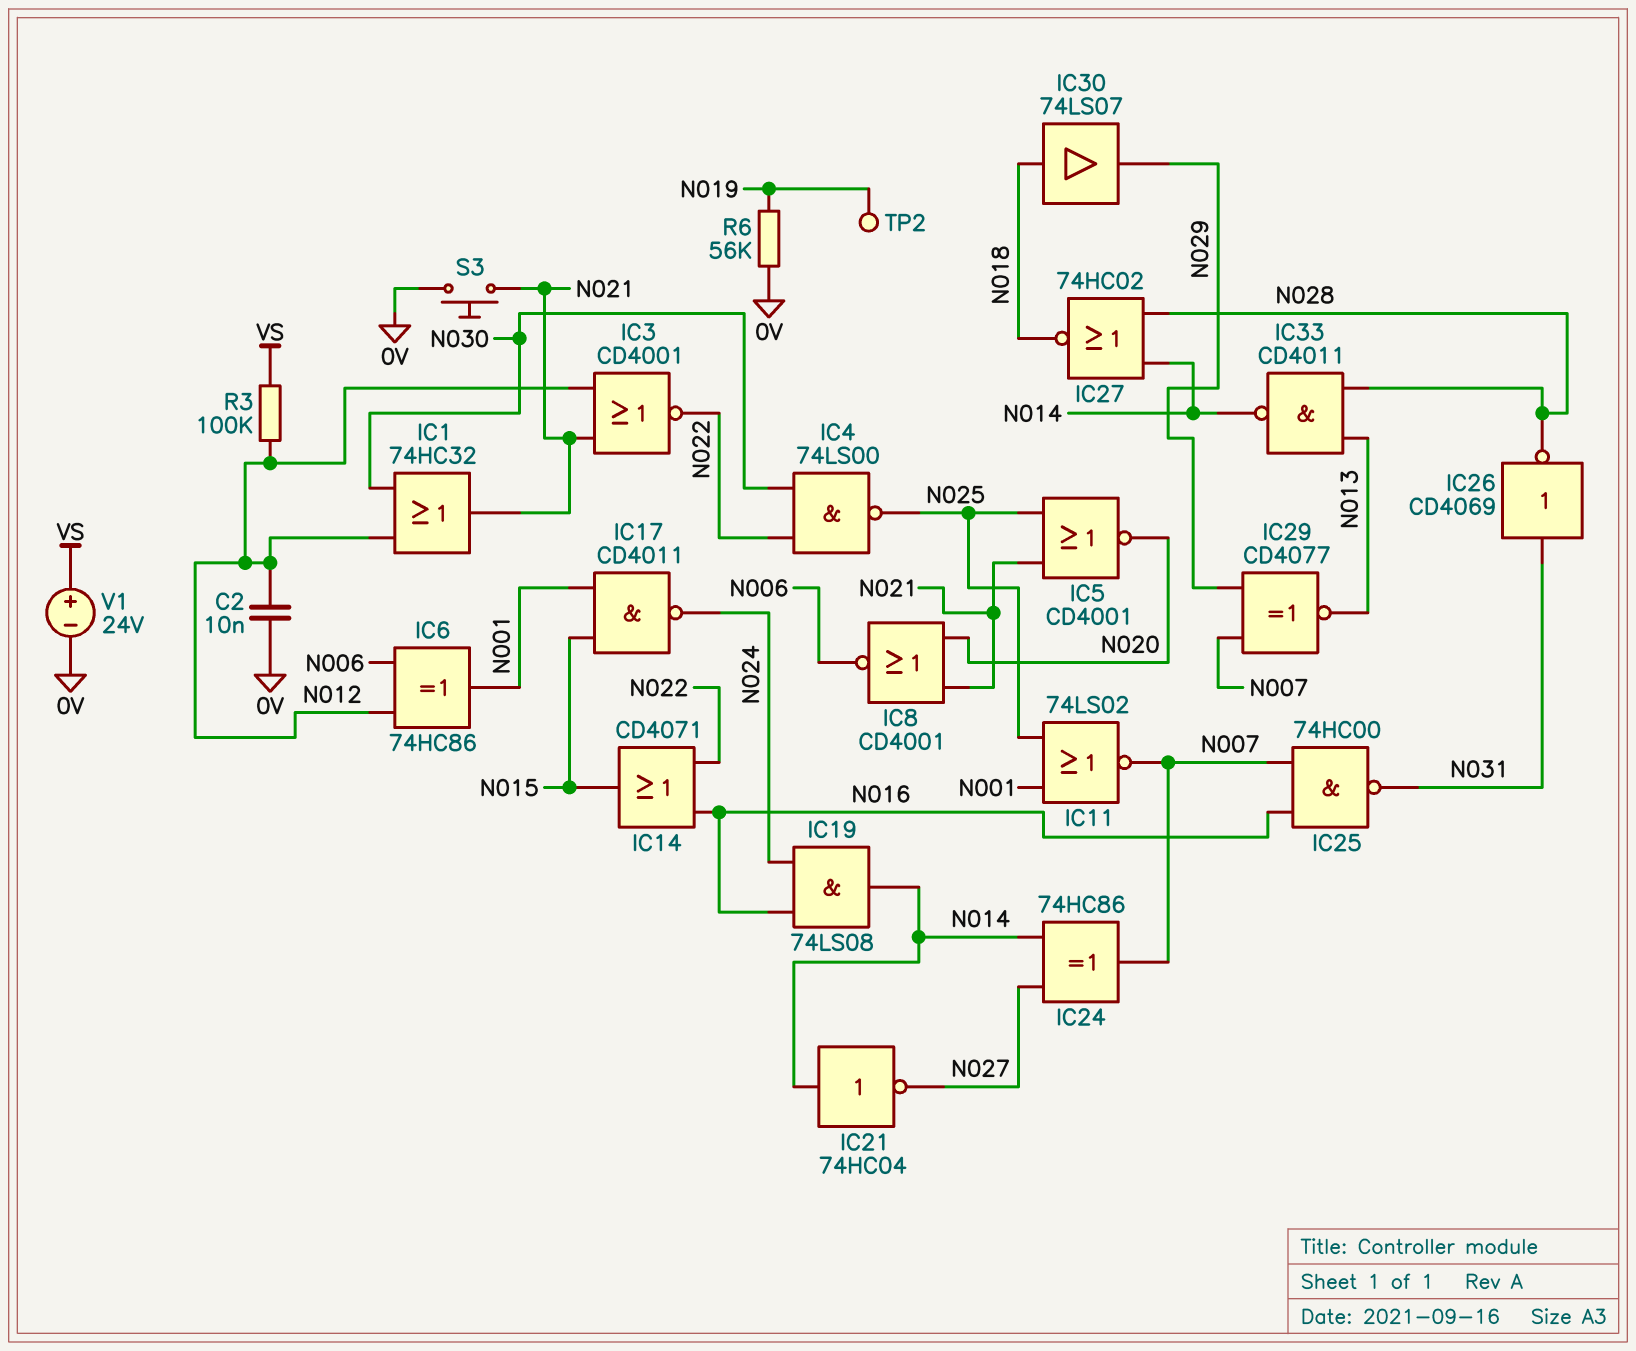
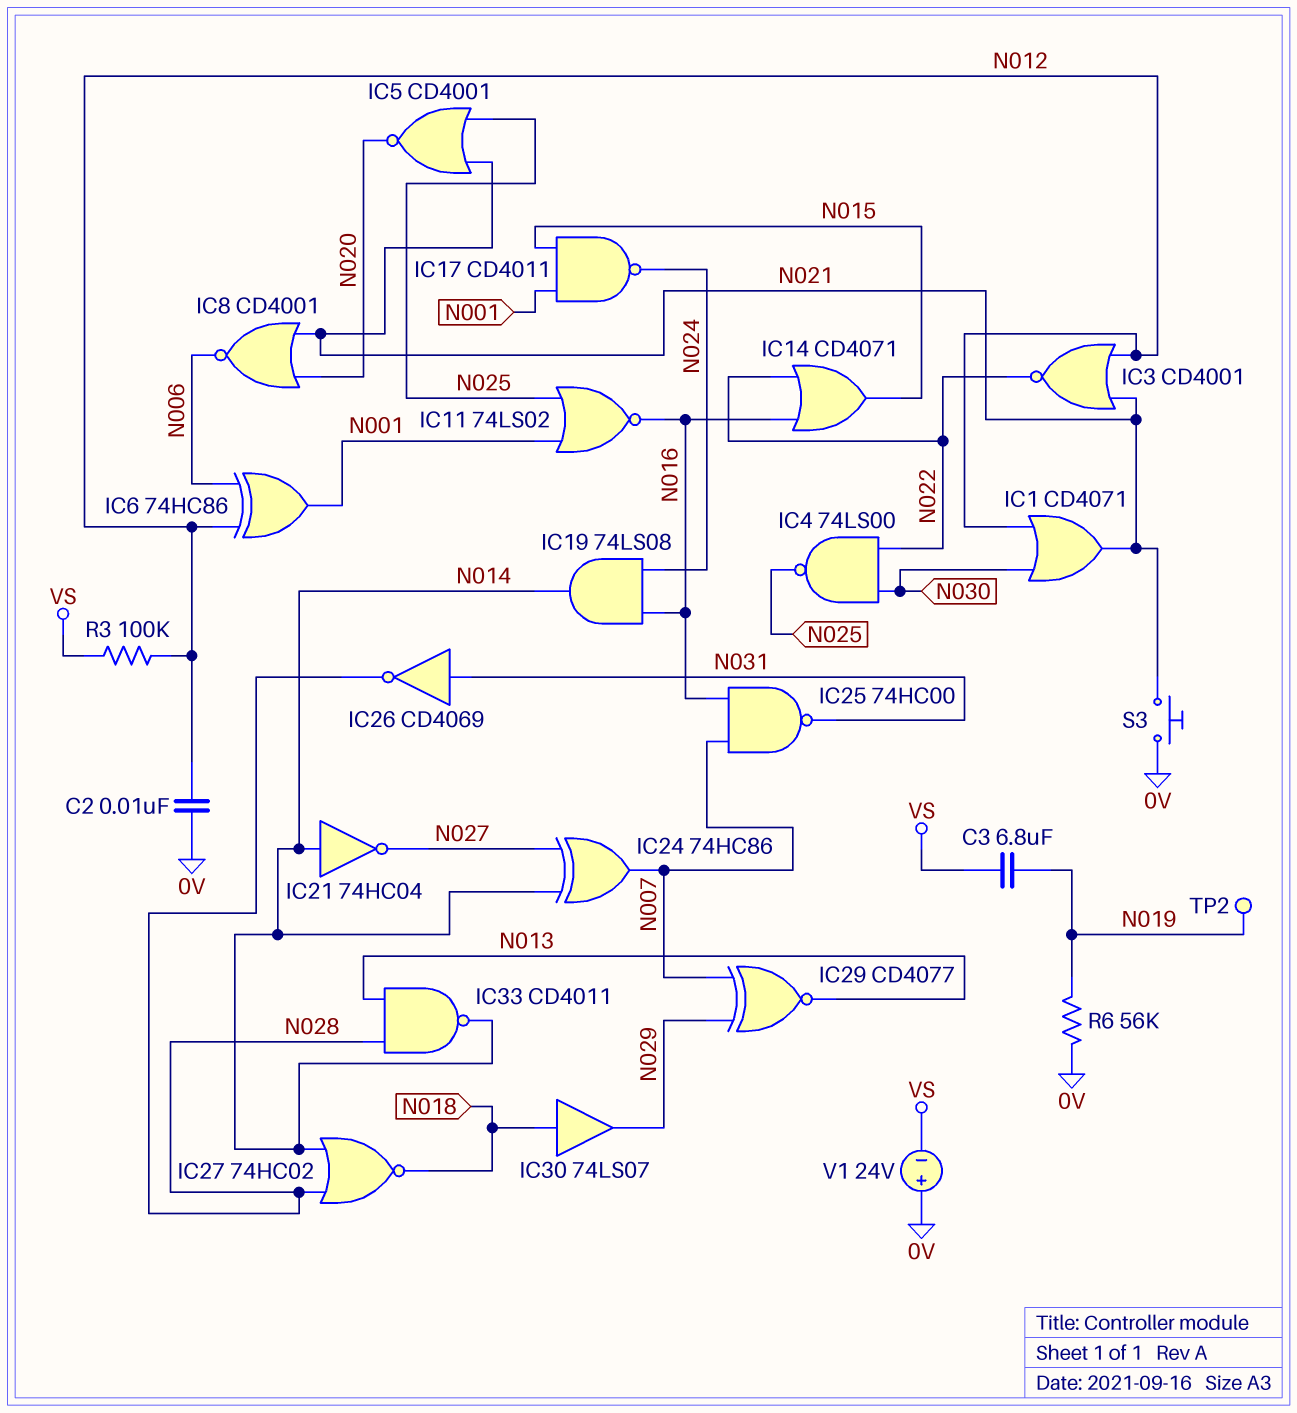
C3: none -> 6.8uF (N019, VS)
IC1: OR 74HC32 (in N012, in N030, out N021) -> OR CD4071 (in N012, in N030, out N021)
IC11: NOR 74LS02 (in N001, in N025, out N007) -> NOR 74LS02 (in N001, in N025, out N016)
V1: 24V (plus VS, minus 0V) -> 24V (plus 0V, minus VS)

